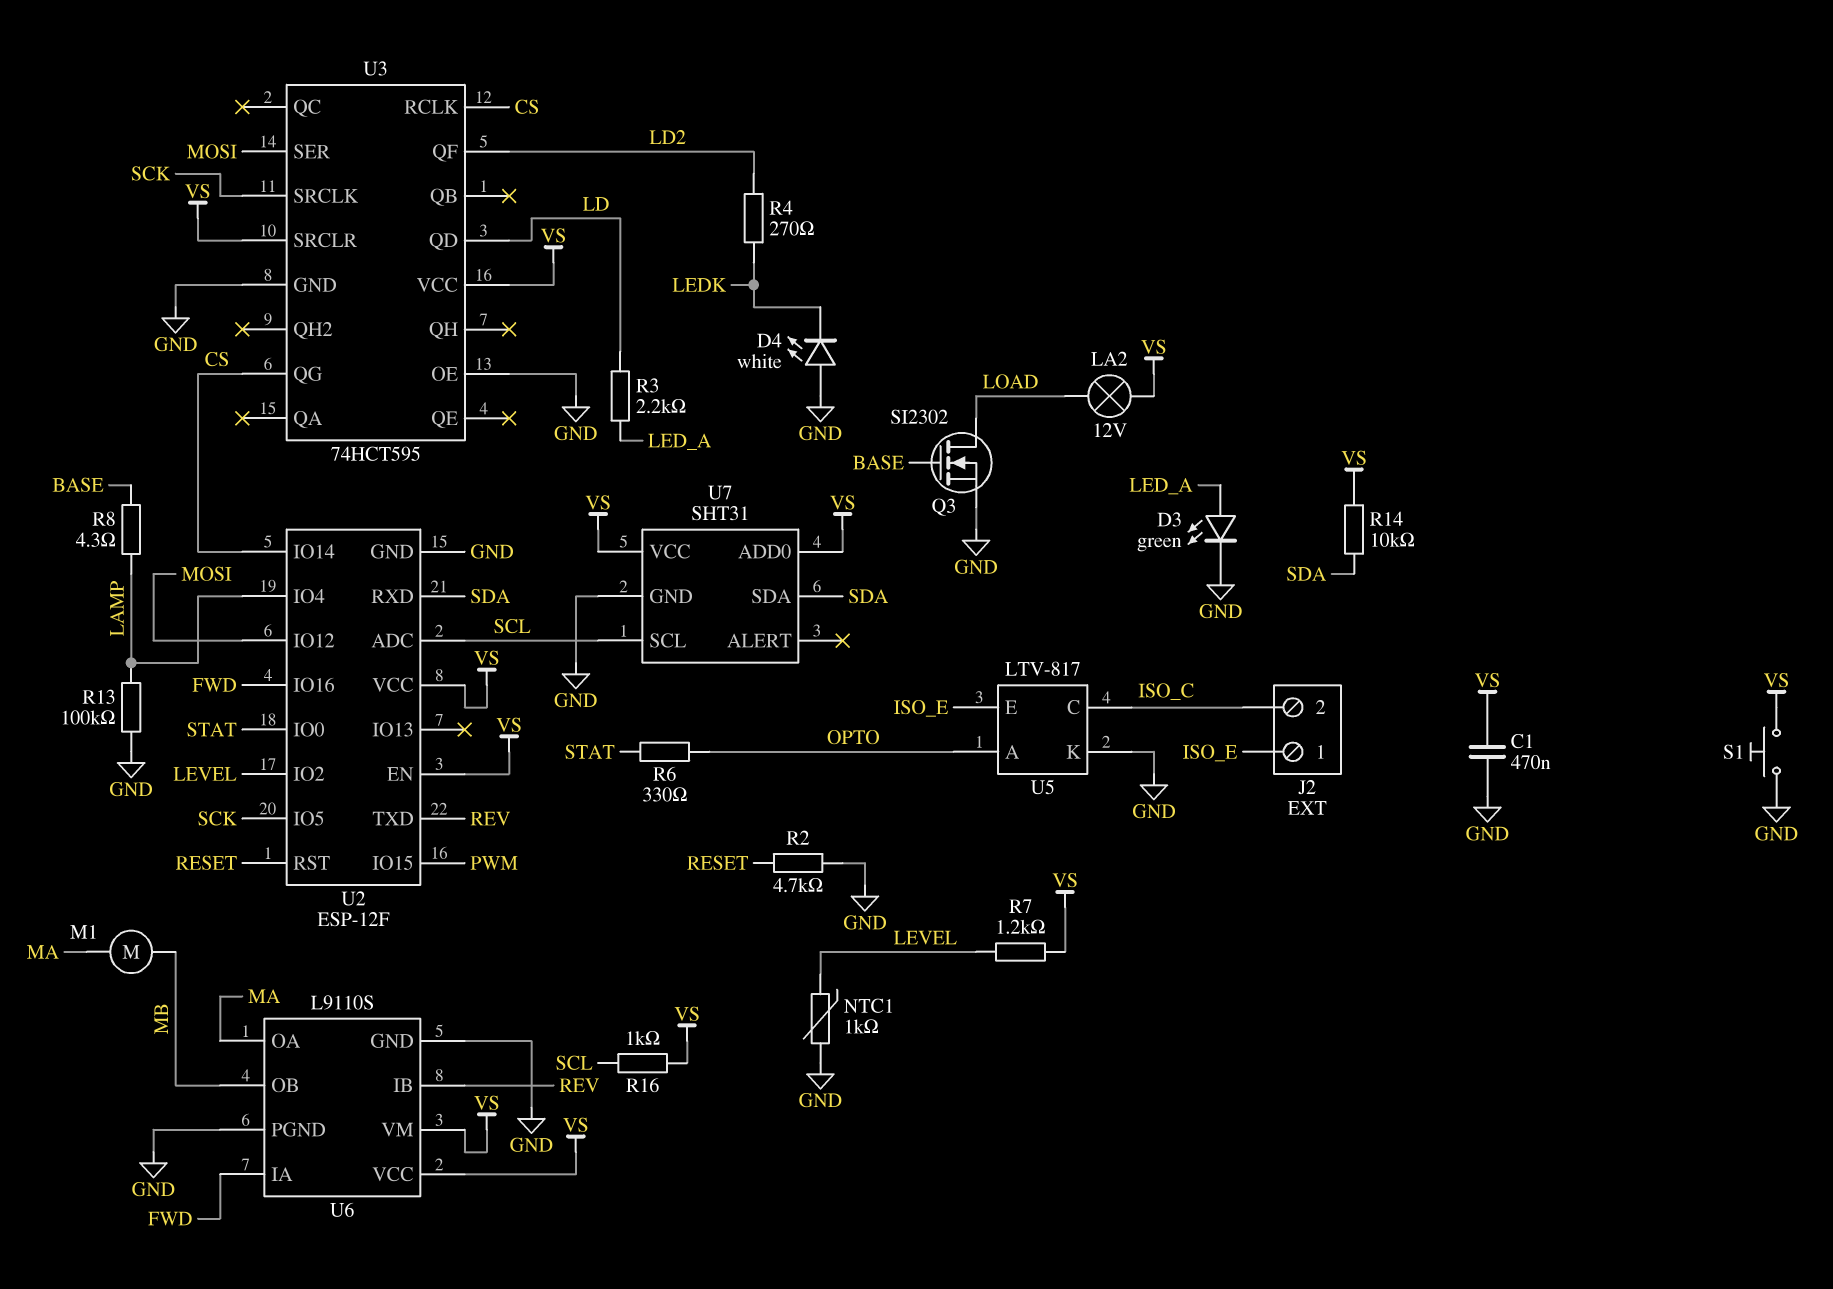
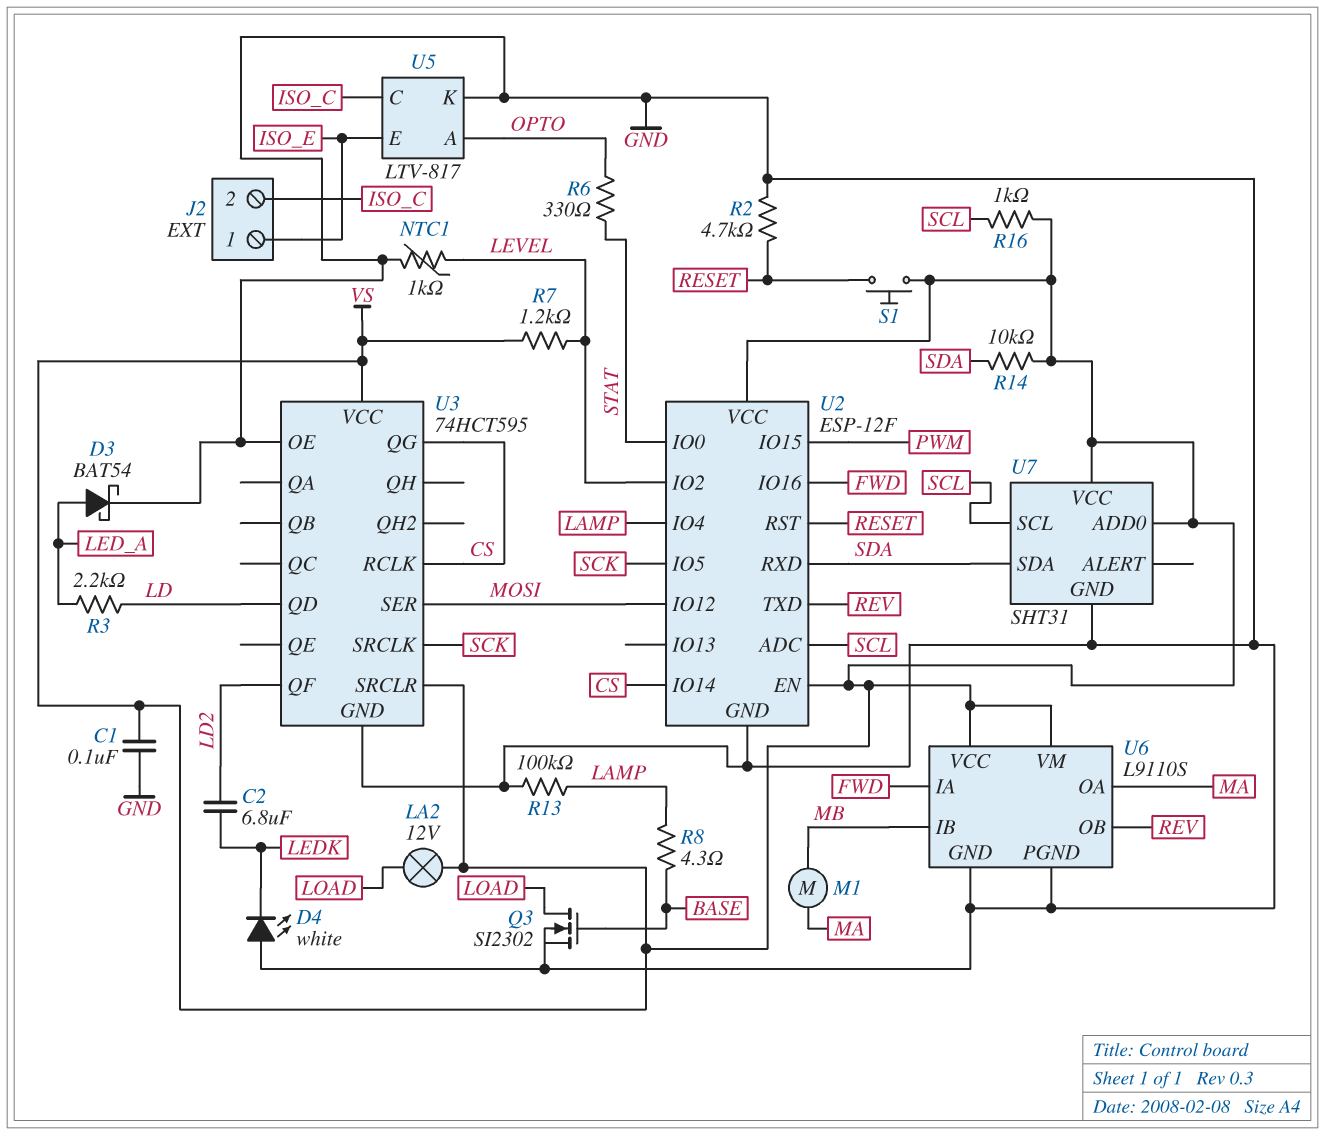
C1: 470nF (GND, VS) -> 100nF (GND, VS)
C2: none -> 6.8uF (LD2, LEDK)
D3: LED green (A LED_A, K GND) -> schottky BAT54 (A LED_A, K GND)
R4: 270 (LD2, LEDK) -> none
S1: button (GND, VS) -> button (RESET, VS)
U6 pin IB: REV -> MB
U6 pin OB: MB -> REV

